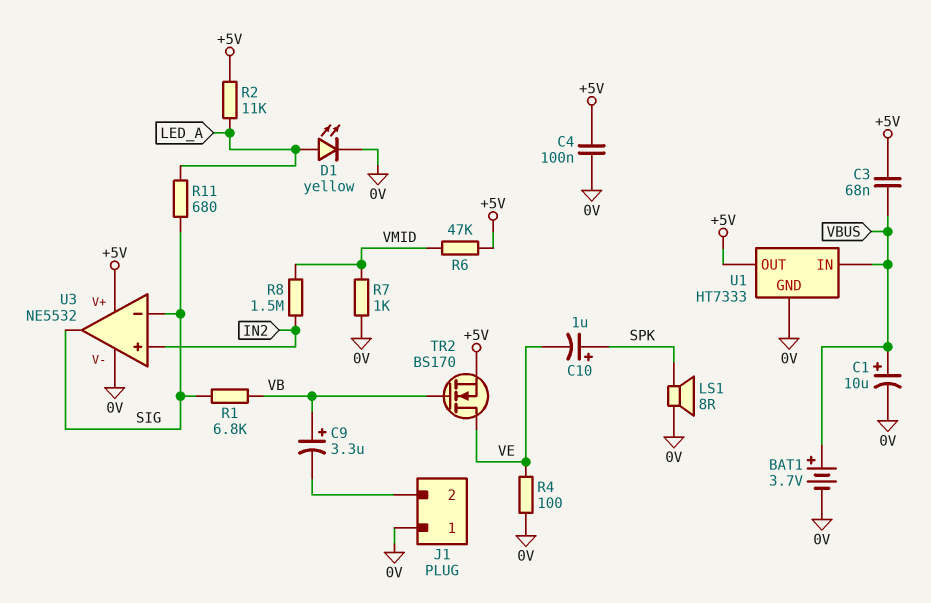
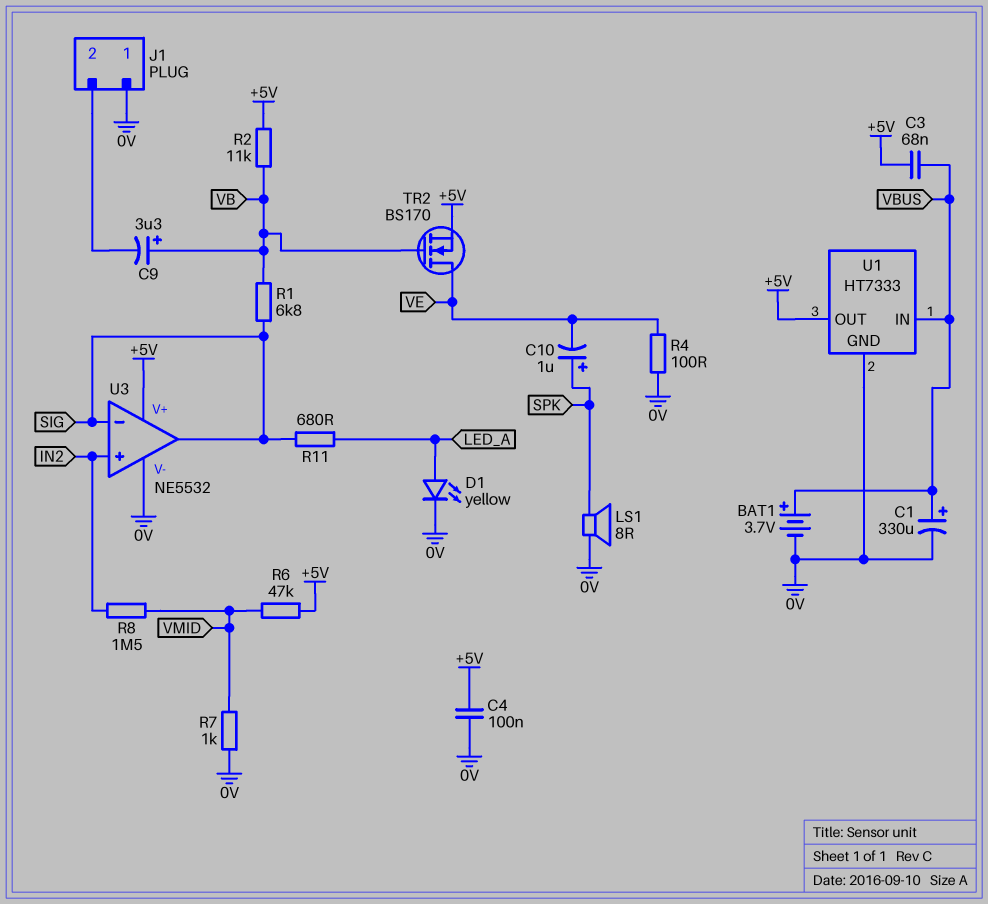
C1: 10uF (plus VBUS, minus 0V) -> 330uF (plus VBUS, minus 0V)
R2: 11k (+5V, LED_A) -> 11k (+5V, VB)

